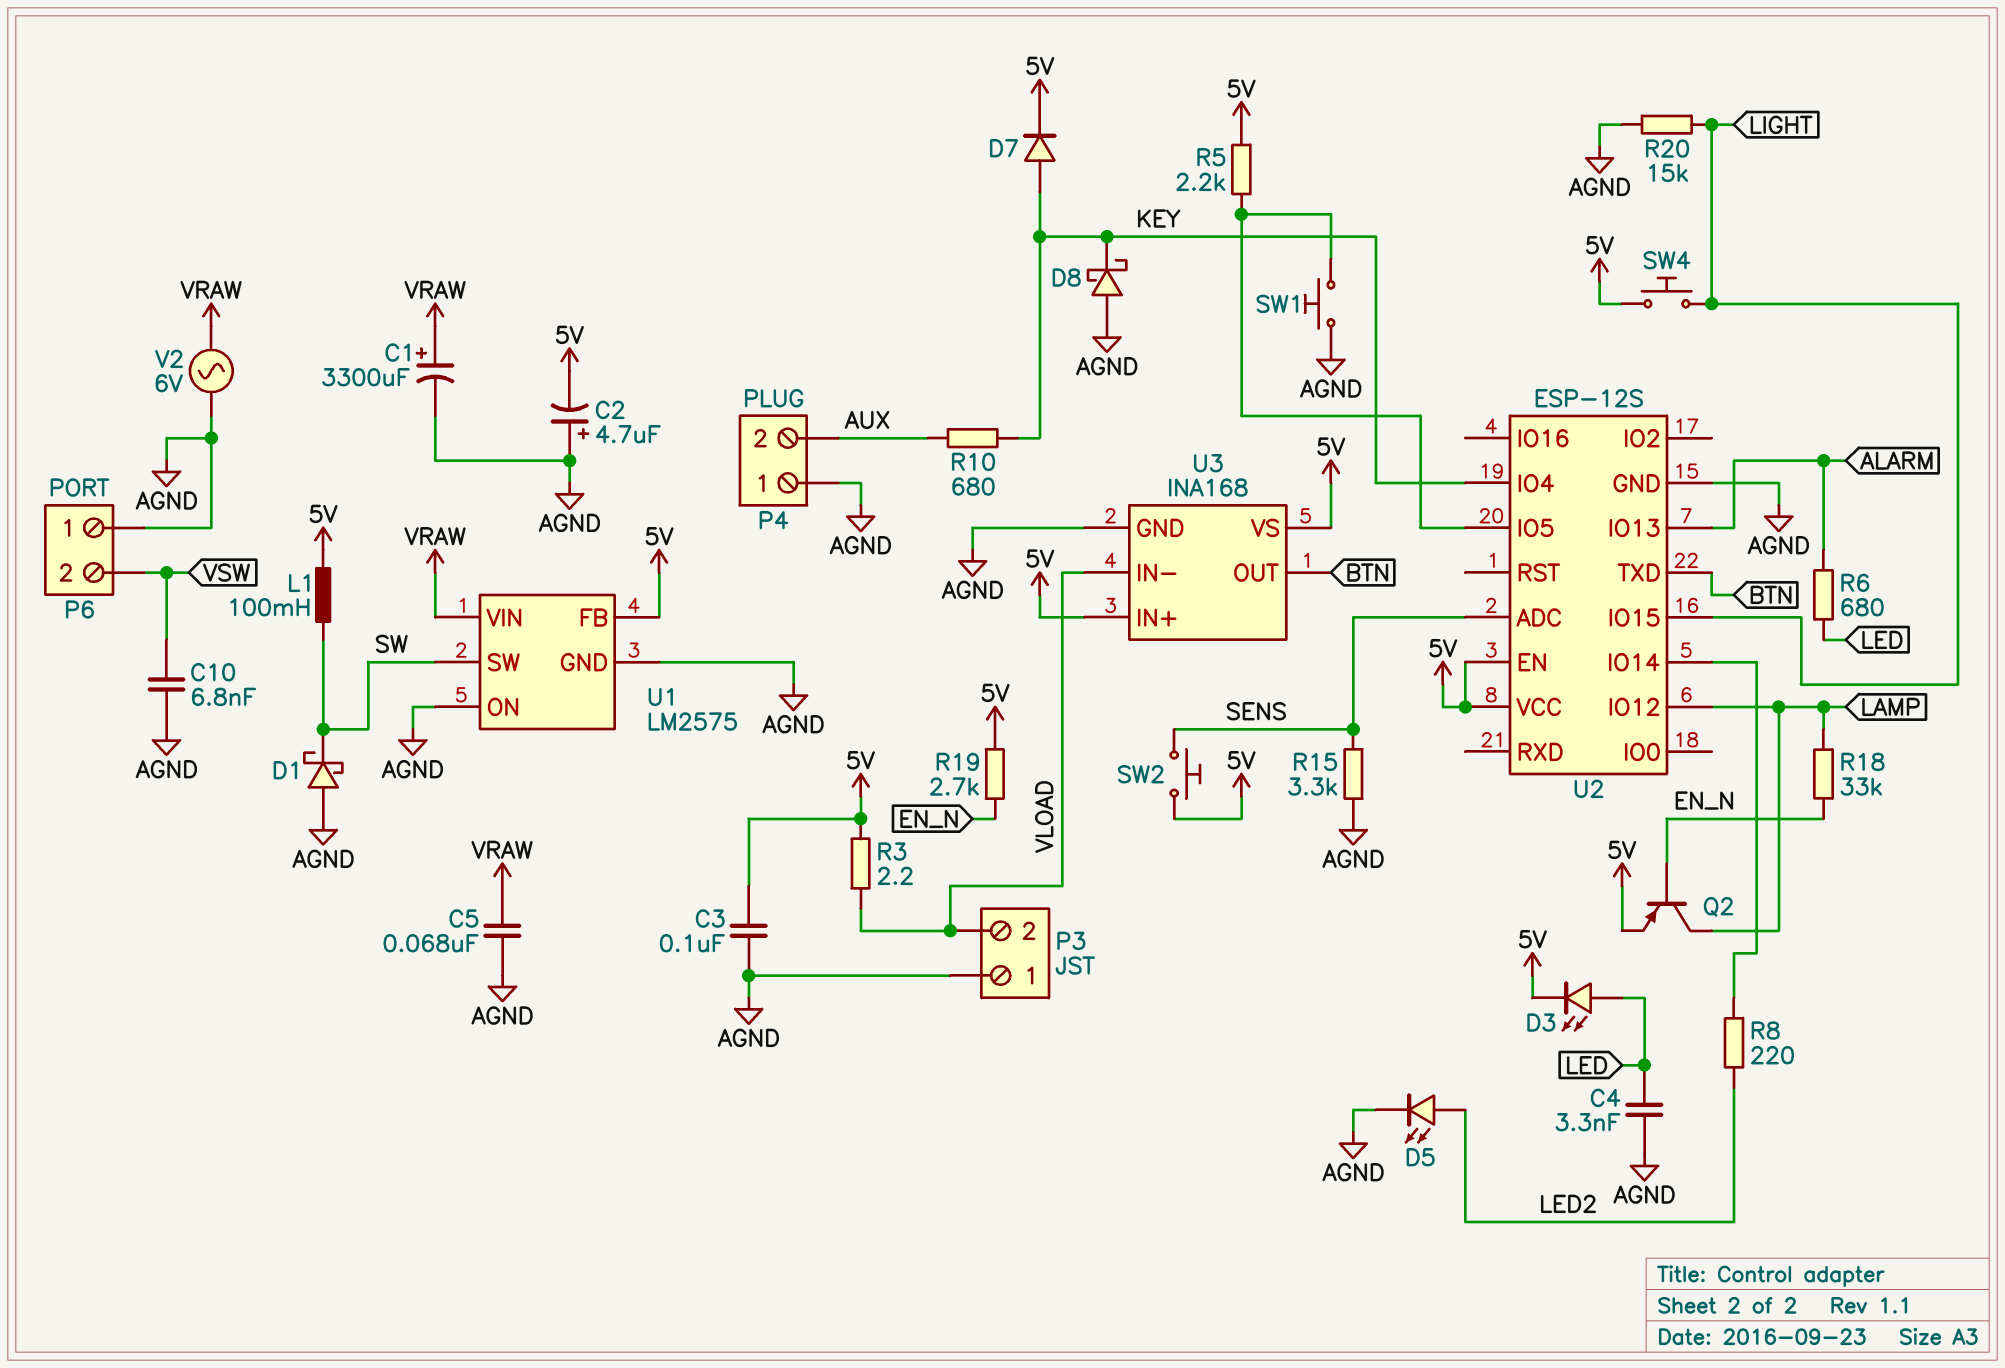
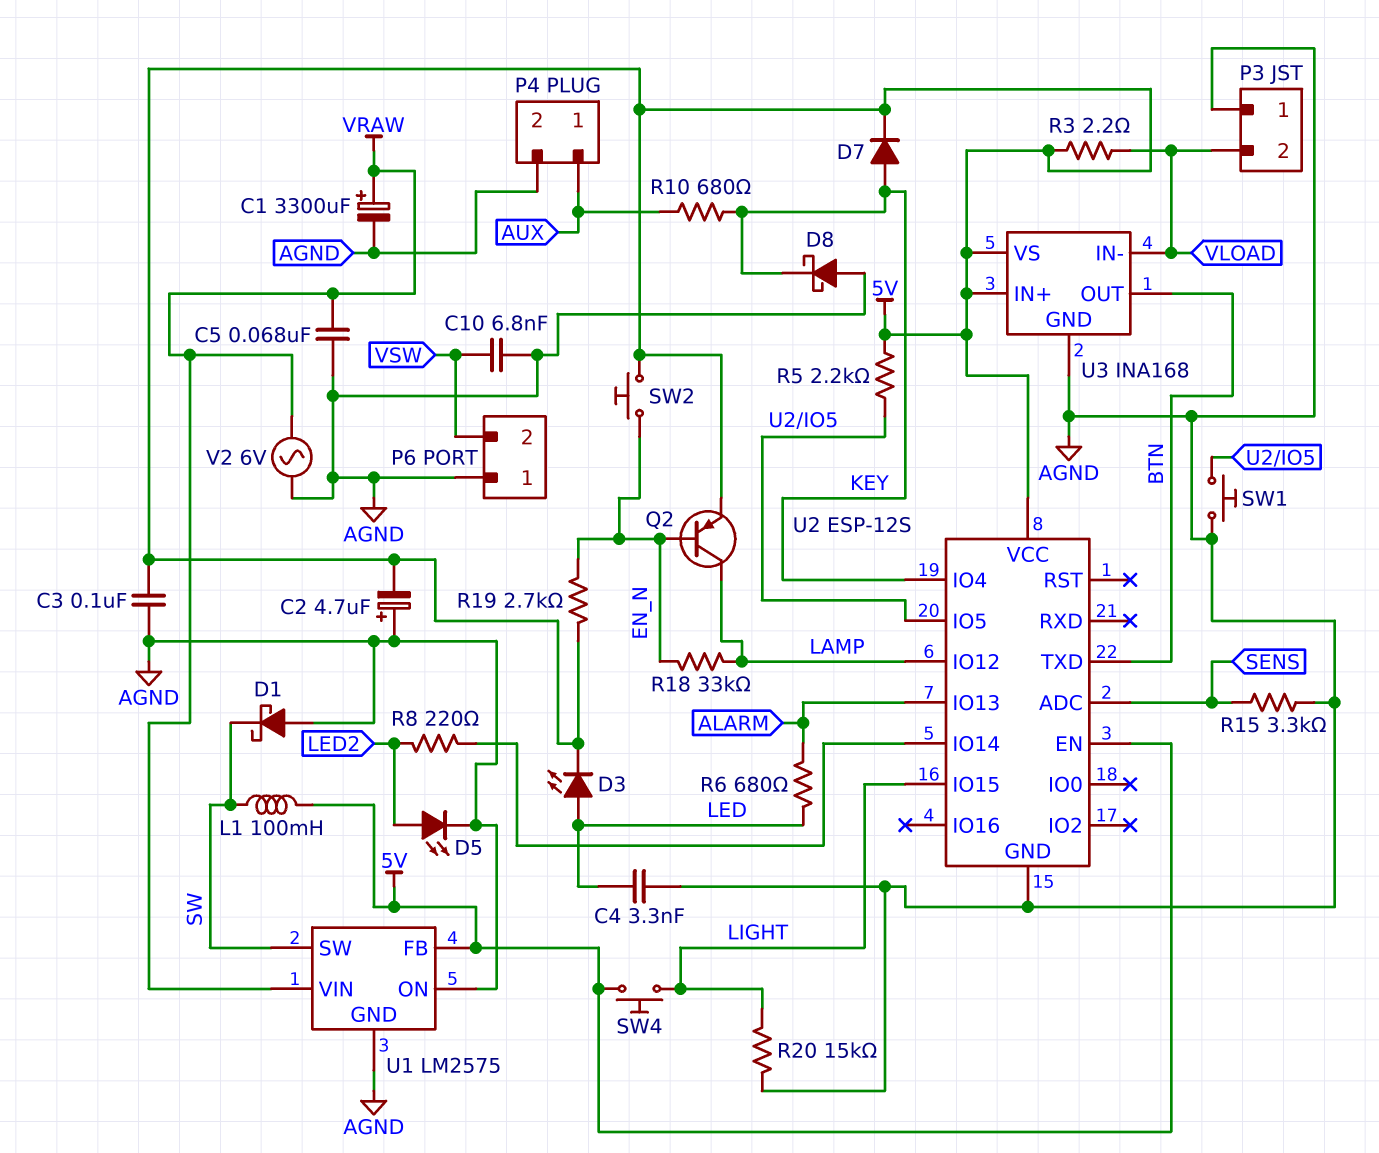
P4 pin 1: AGND -> AUX
P4 pin 2: AUX -> AGND
SW2: button (5V, SENS) -> button (5V, EN_N)

